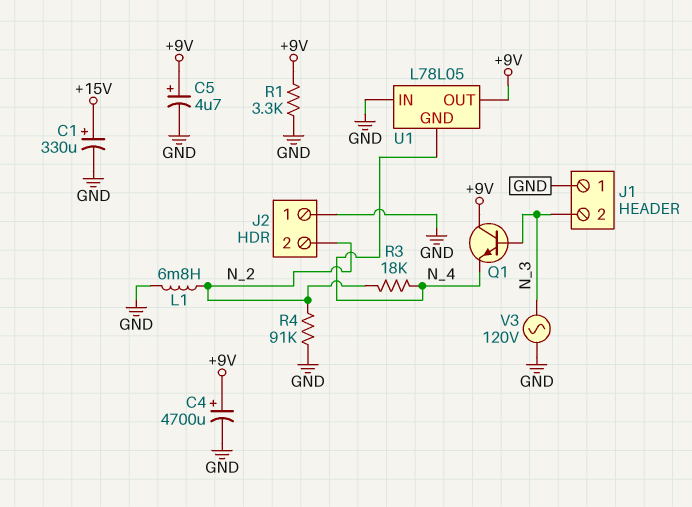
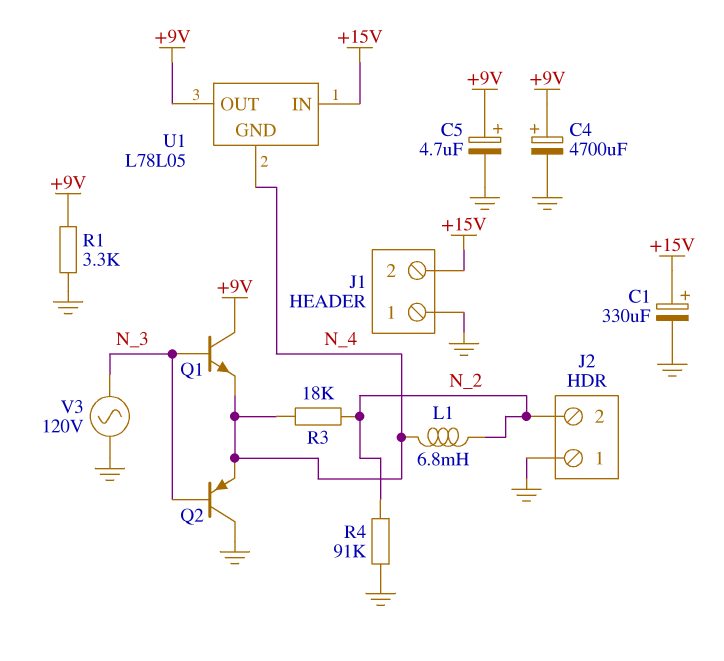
J1 pin 2: N_3 -> +15V
L1: 6.8mH (GND, N_2) -> 6.8mH (N_2, N_4)
Q2: none -> PNP (B N_3, C GND, E N_4)
U1 pin IN: GND -> +15V

